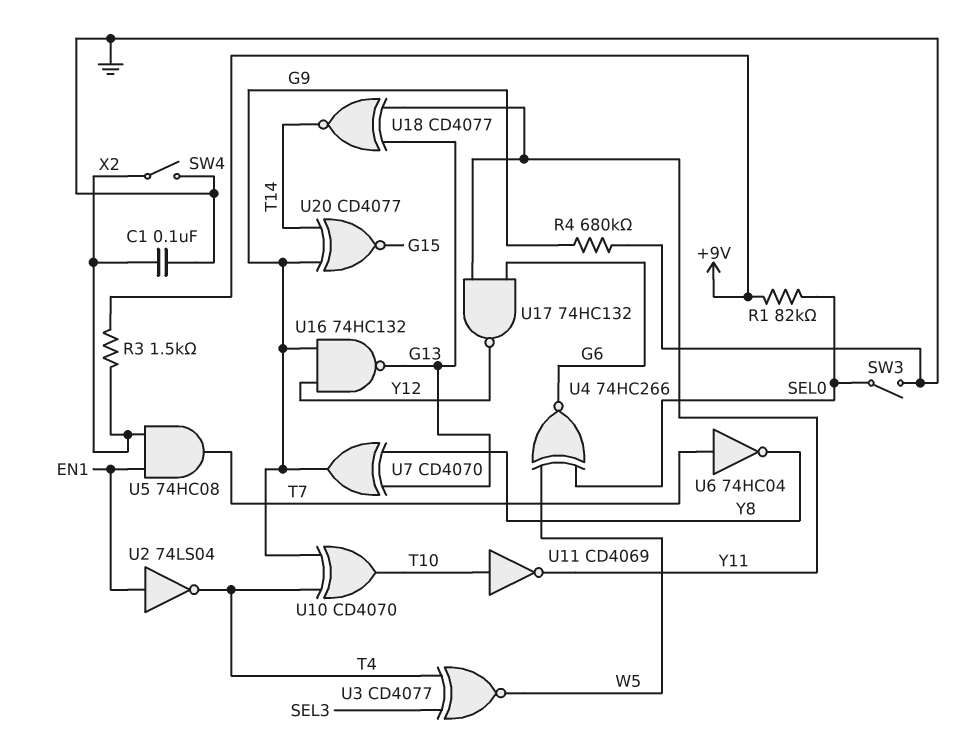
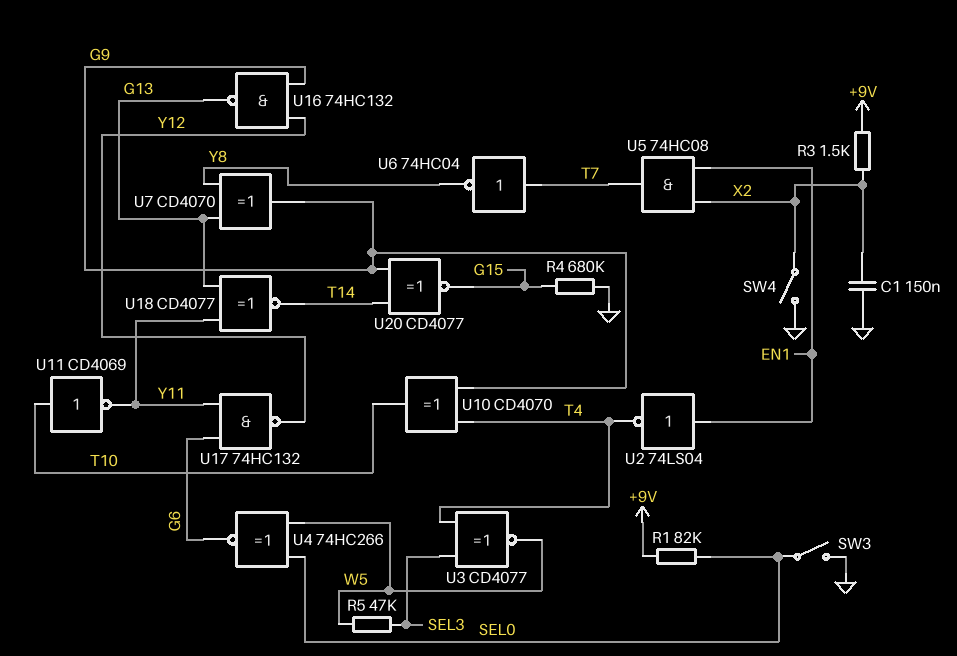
C1: 100nF (GND, X2) -> 150nF (GND, X2)
R4: 680k (G9, GND) -> 680k (G15, GND)
R5: none -> 47k (SEL3, W5)

